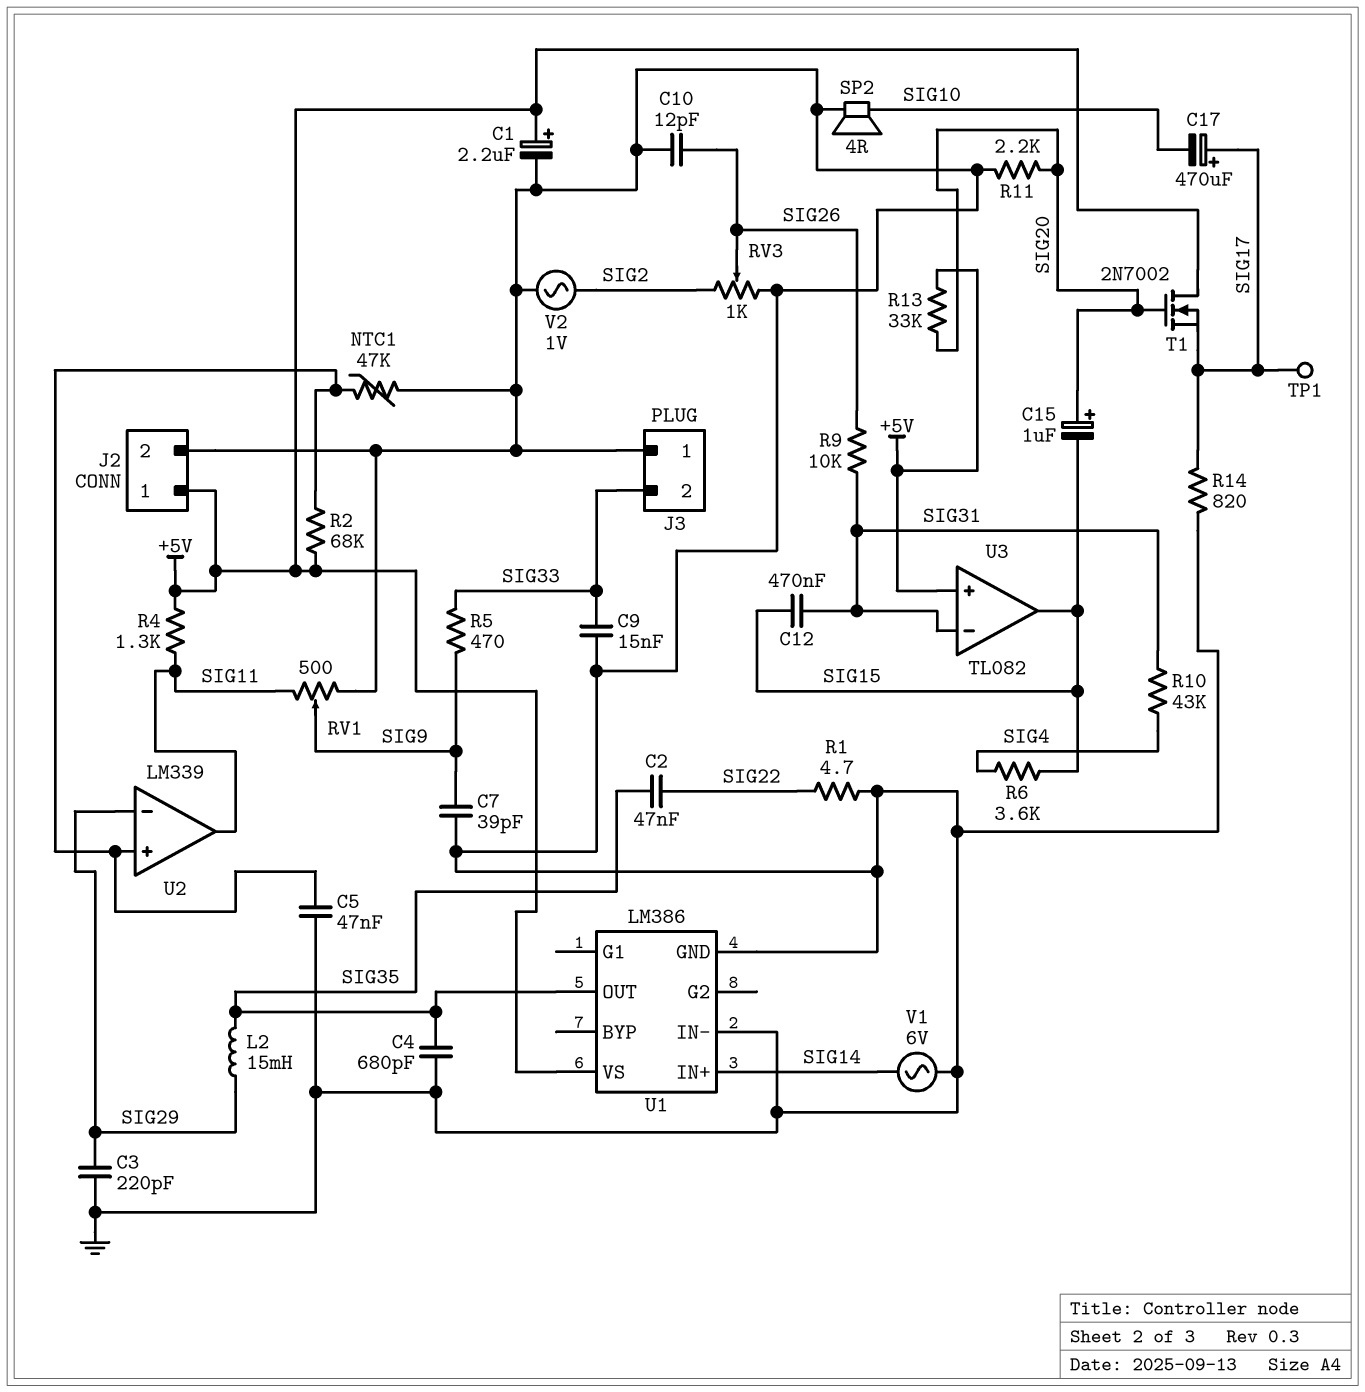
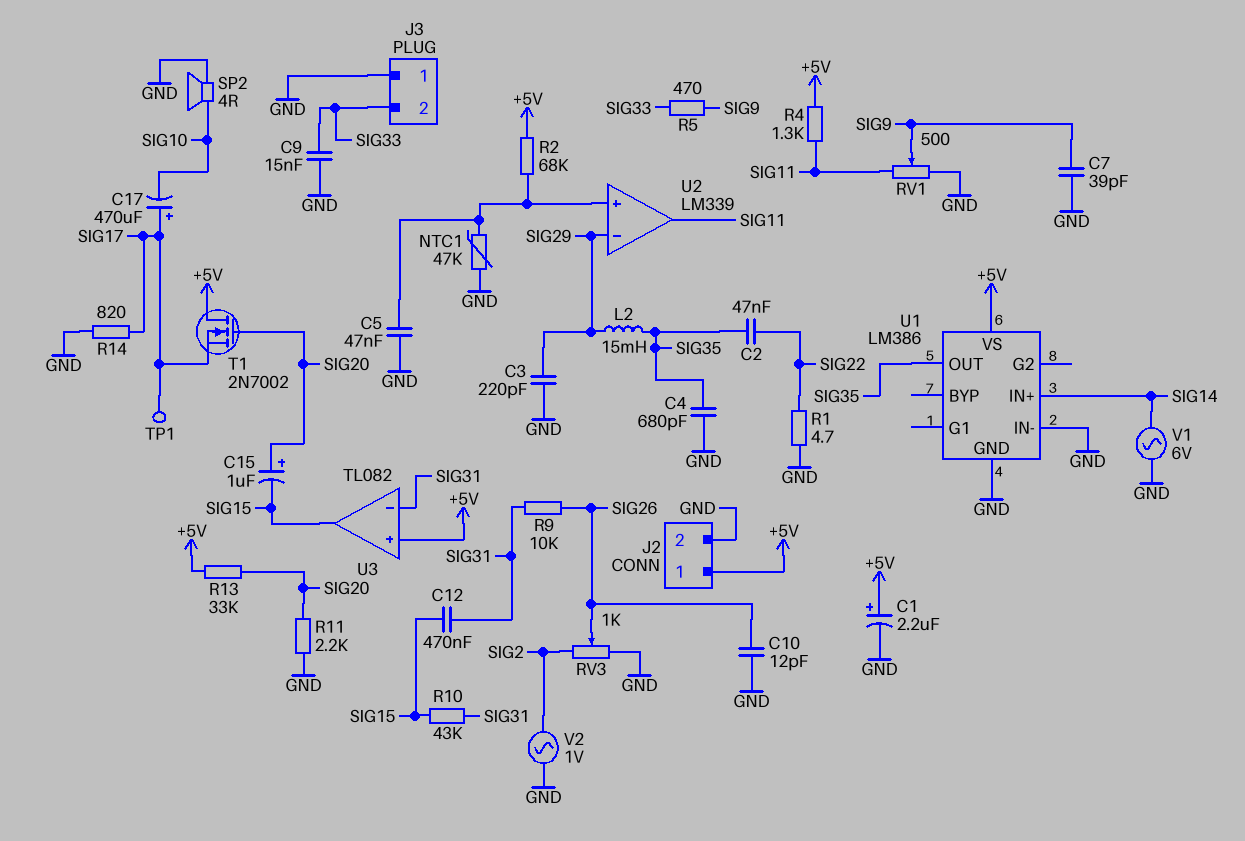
R6: 3.6k (SIG4, SIG15) -> none
R10: 43k (SIG4, SIG31) -> 43k (SIG15, SIG31)

